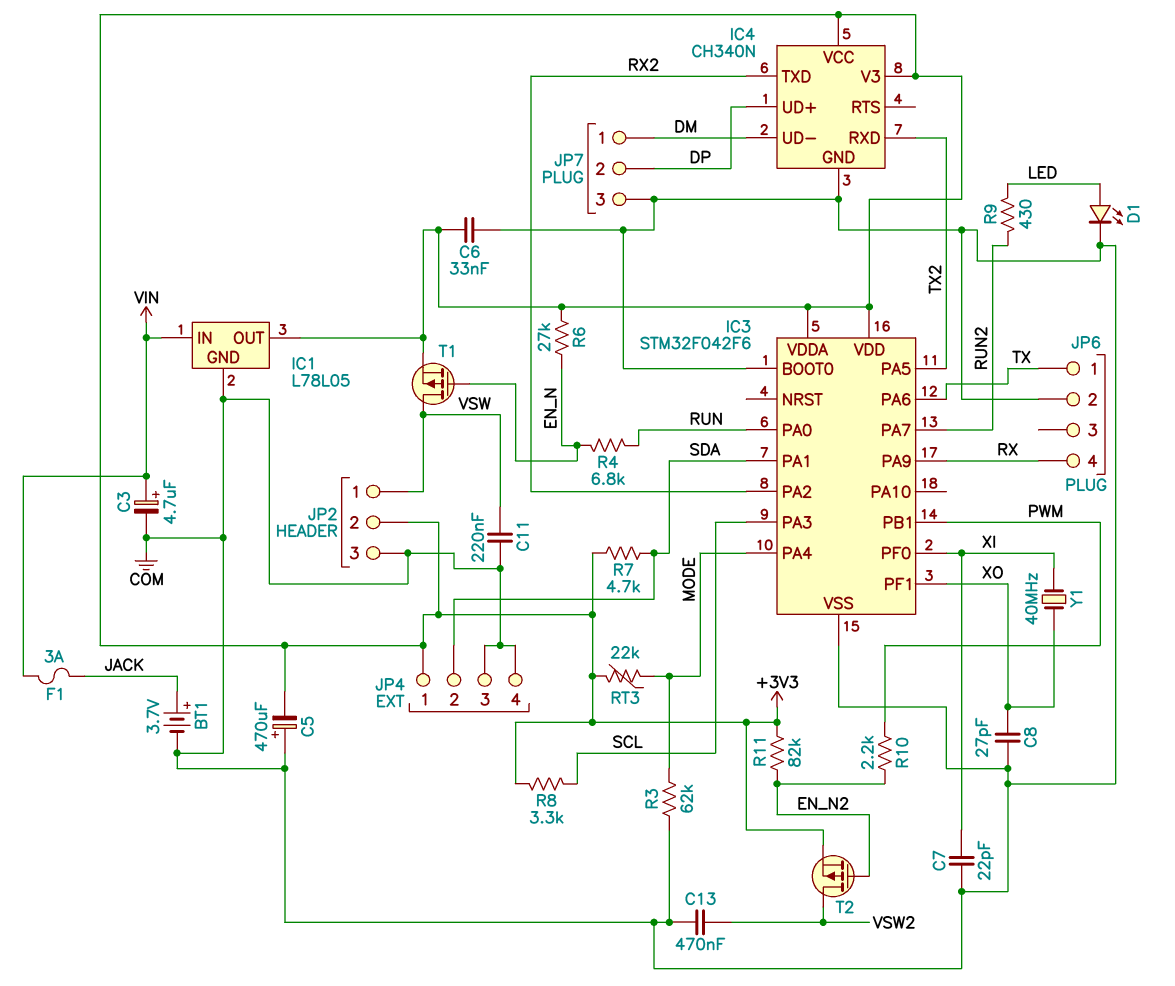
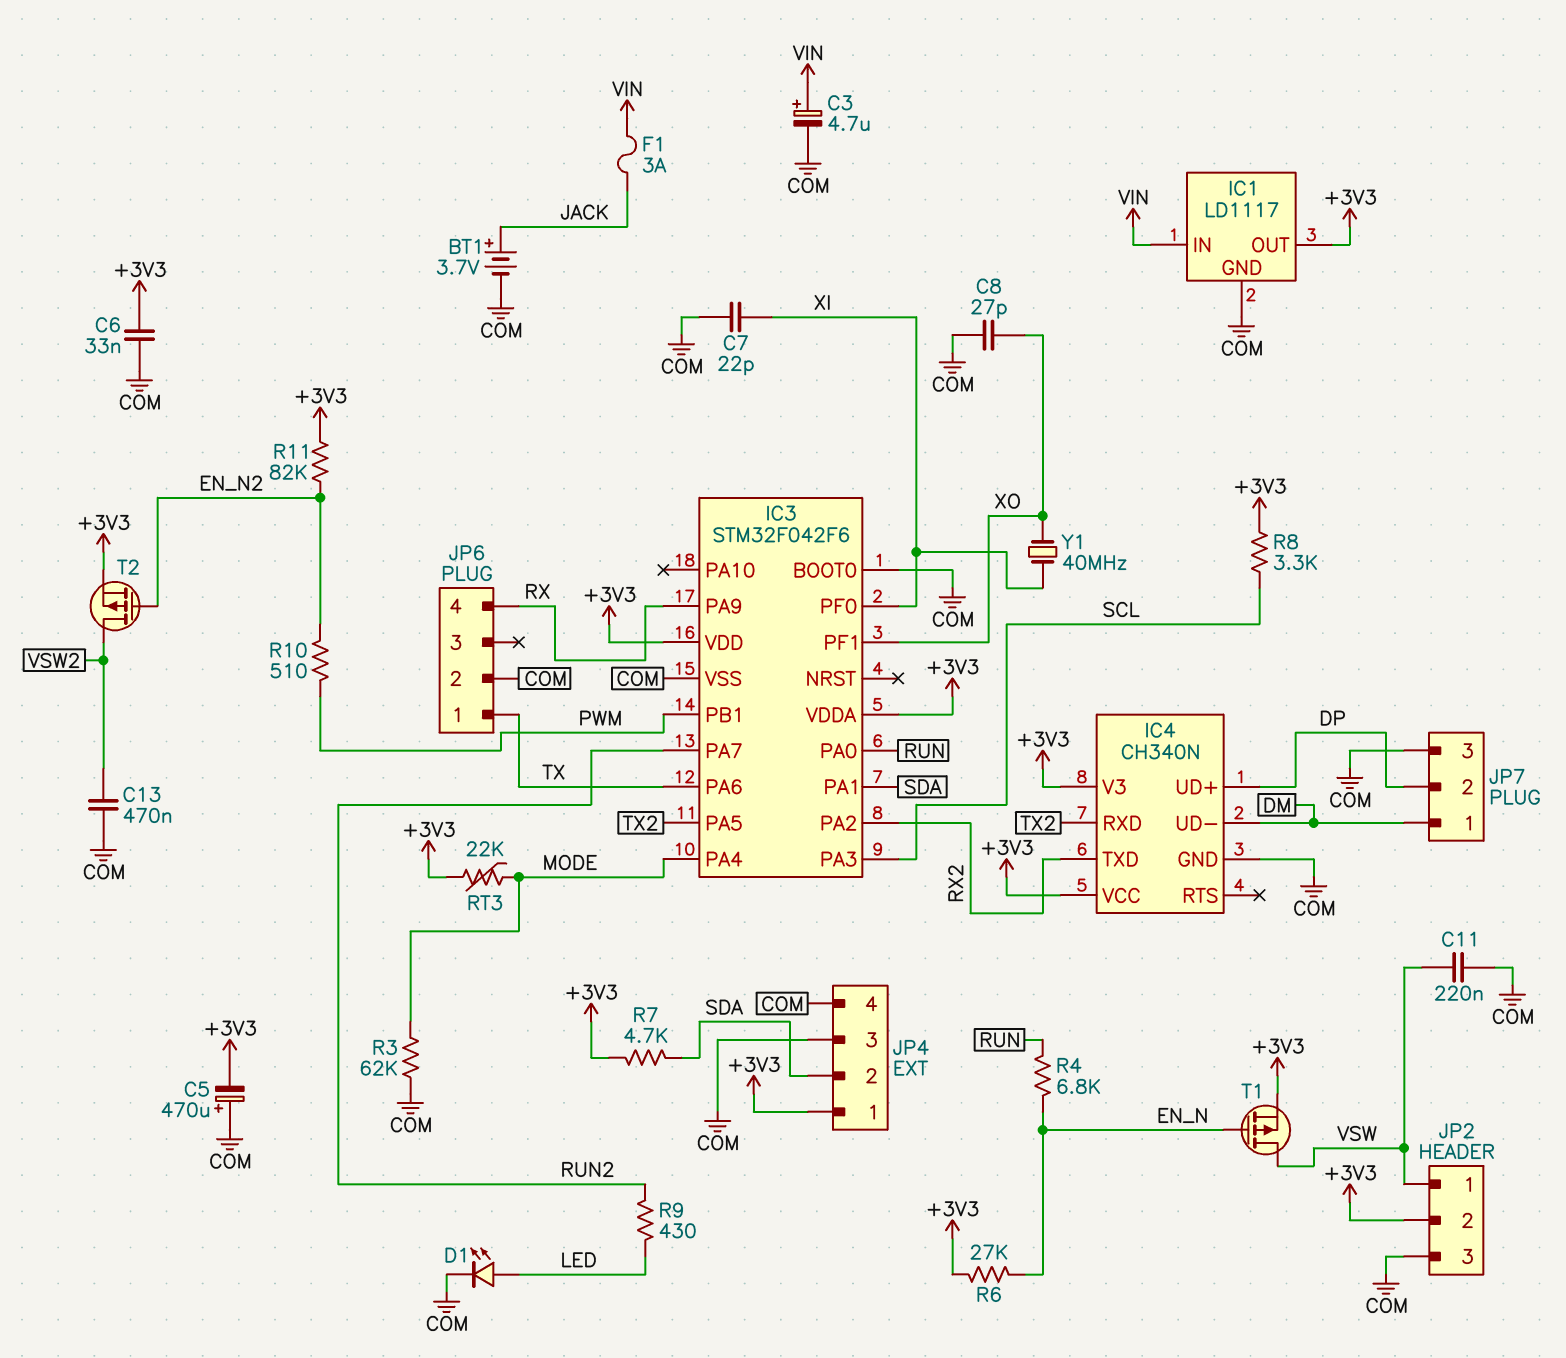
IC1: L78L05 -> LD1117
R10: 2.2k (EN_N2, PWM) -> 510 (EN_N2, PWM)

